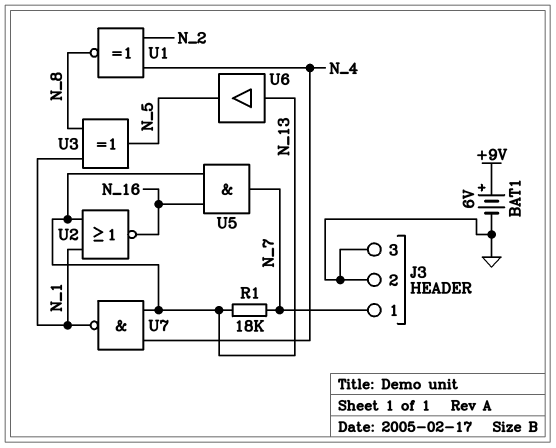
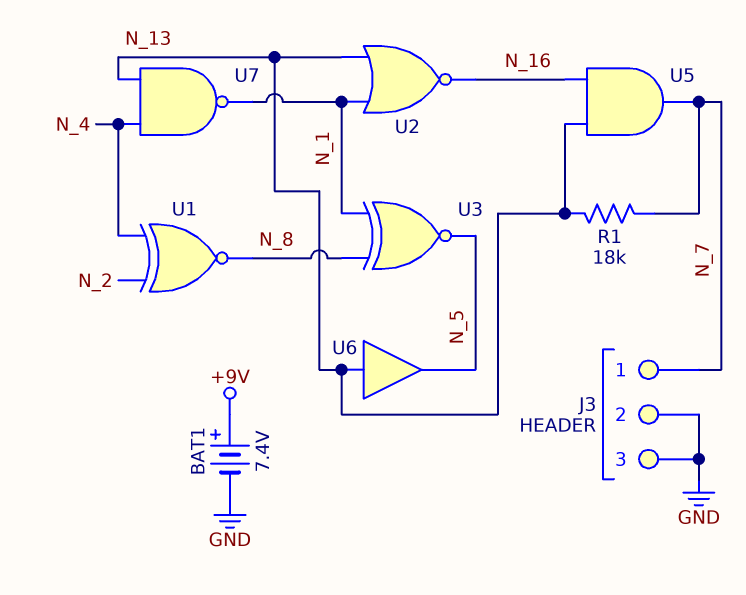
BAT1: 6V (plus +9V, minus GND) -> 7.4V (plus +9V, minus GND)
U3: XOR (in N_1, in N_8, out N_5) -> XNOR (in N_1, in N_8, out N_5)

